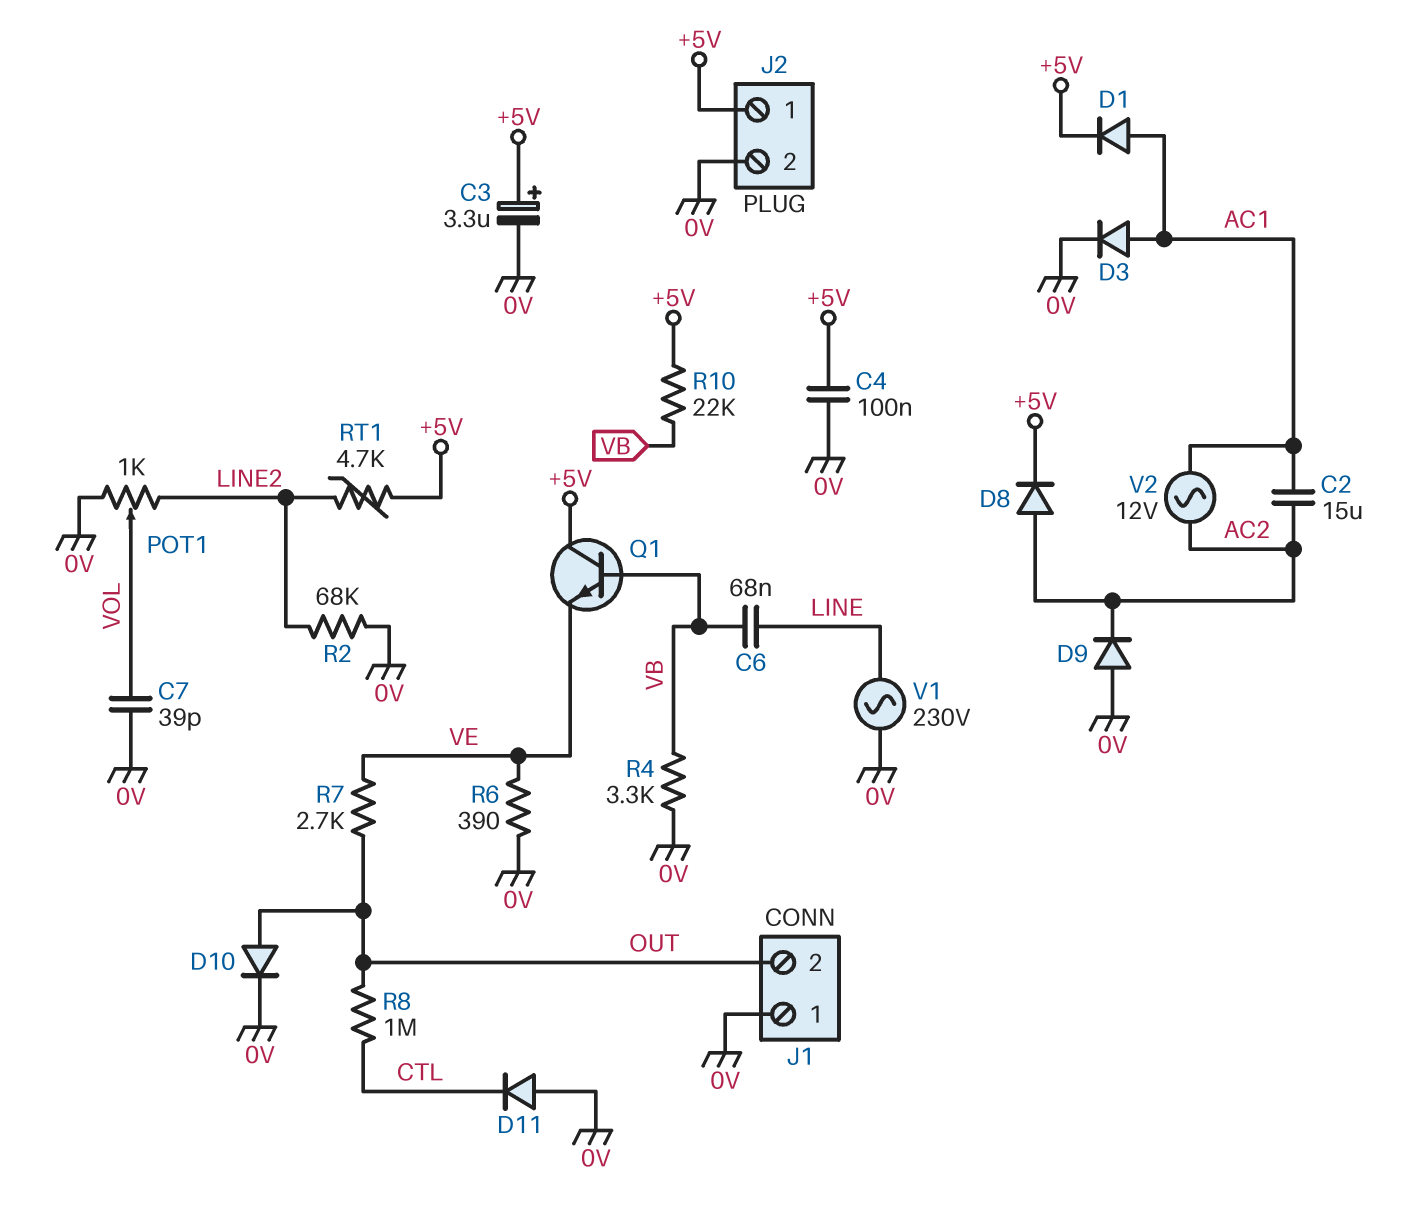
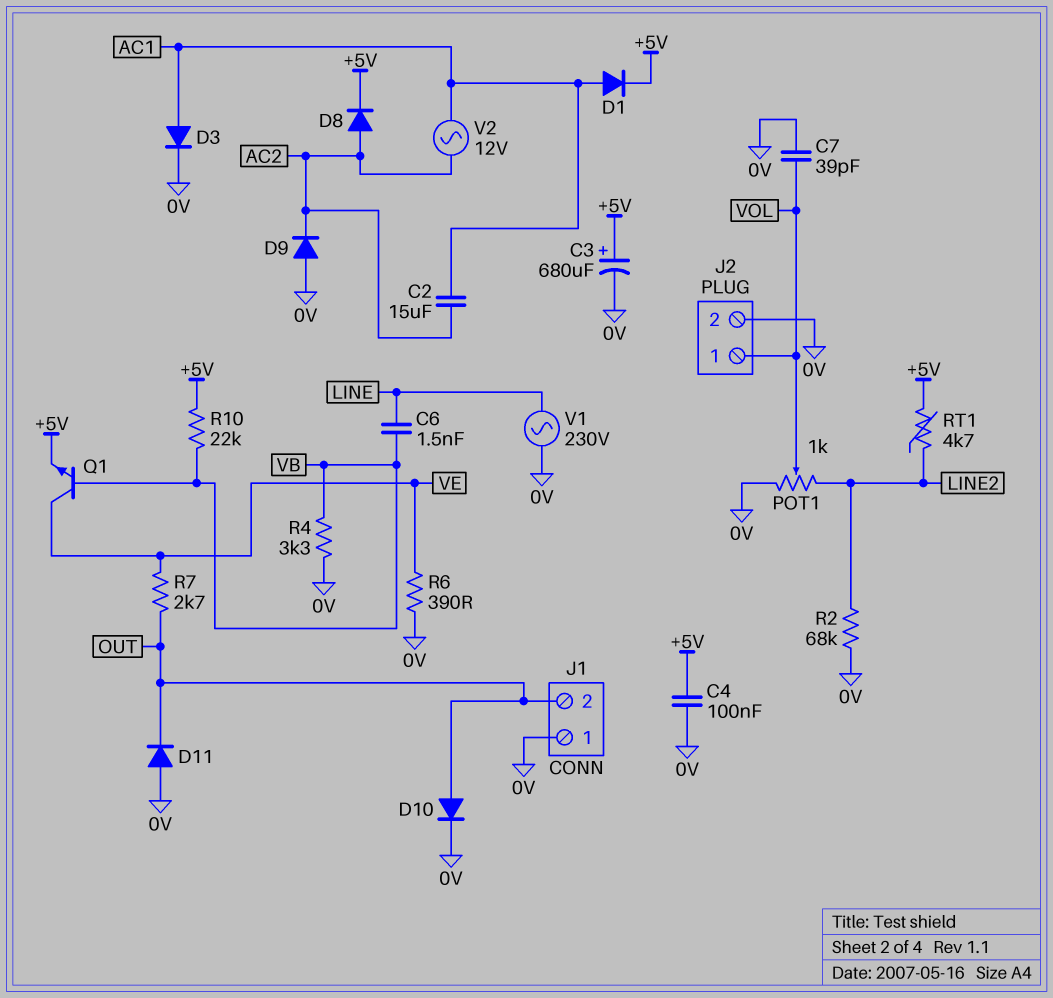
C3: 3.3uF (plus +5V, minus 0V) -> 680uF (plus +5V, minus 0V)
C6: 68nF (LINE, VB) -> 1.5nF (LINE, VB)
D11: diode (A 0V, K CTL) -> diode (A 0V, K OUT)
J2 pin 1: +5V -> VOL
Q1: NPN (B VB, C +5V, E VE) -> NPN (B VB, C VE, E +5V)
R8: 1M (CTL, OUT) -> none

